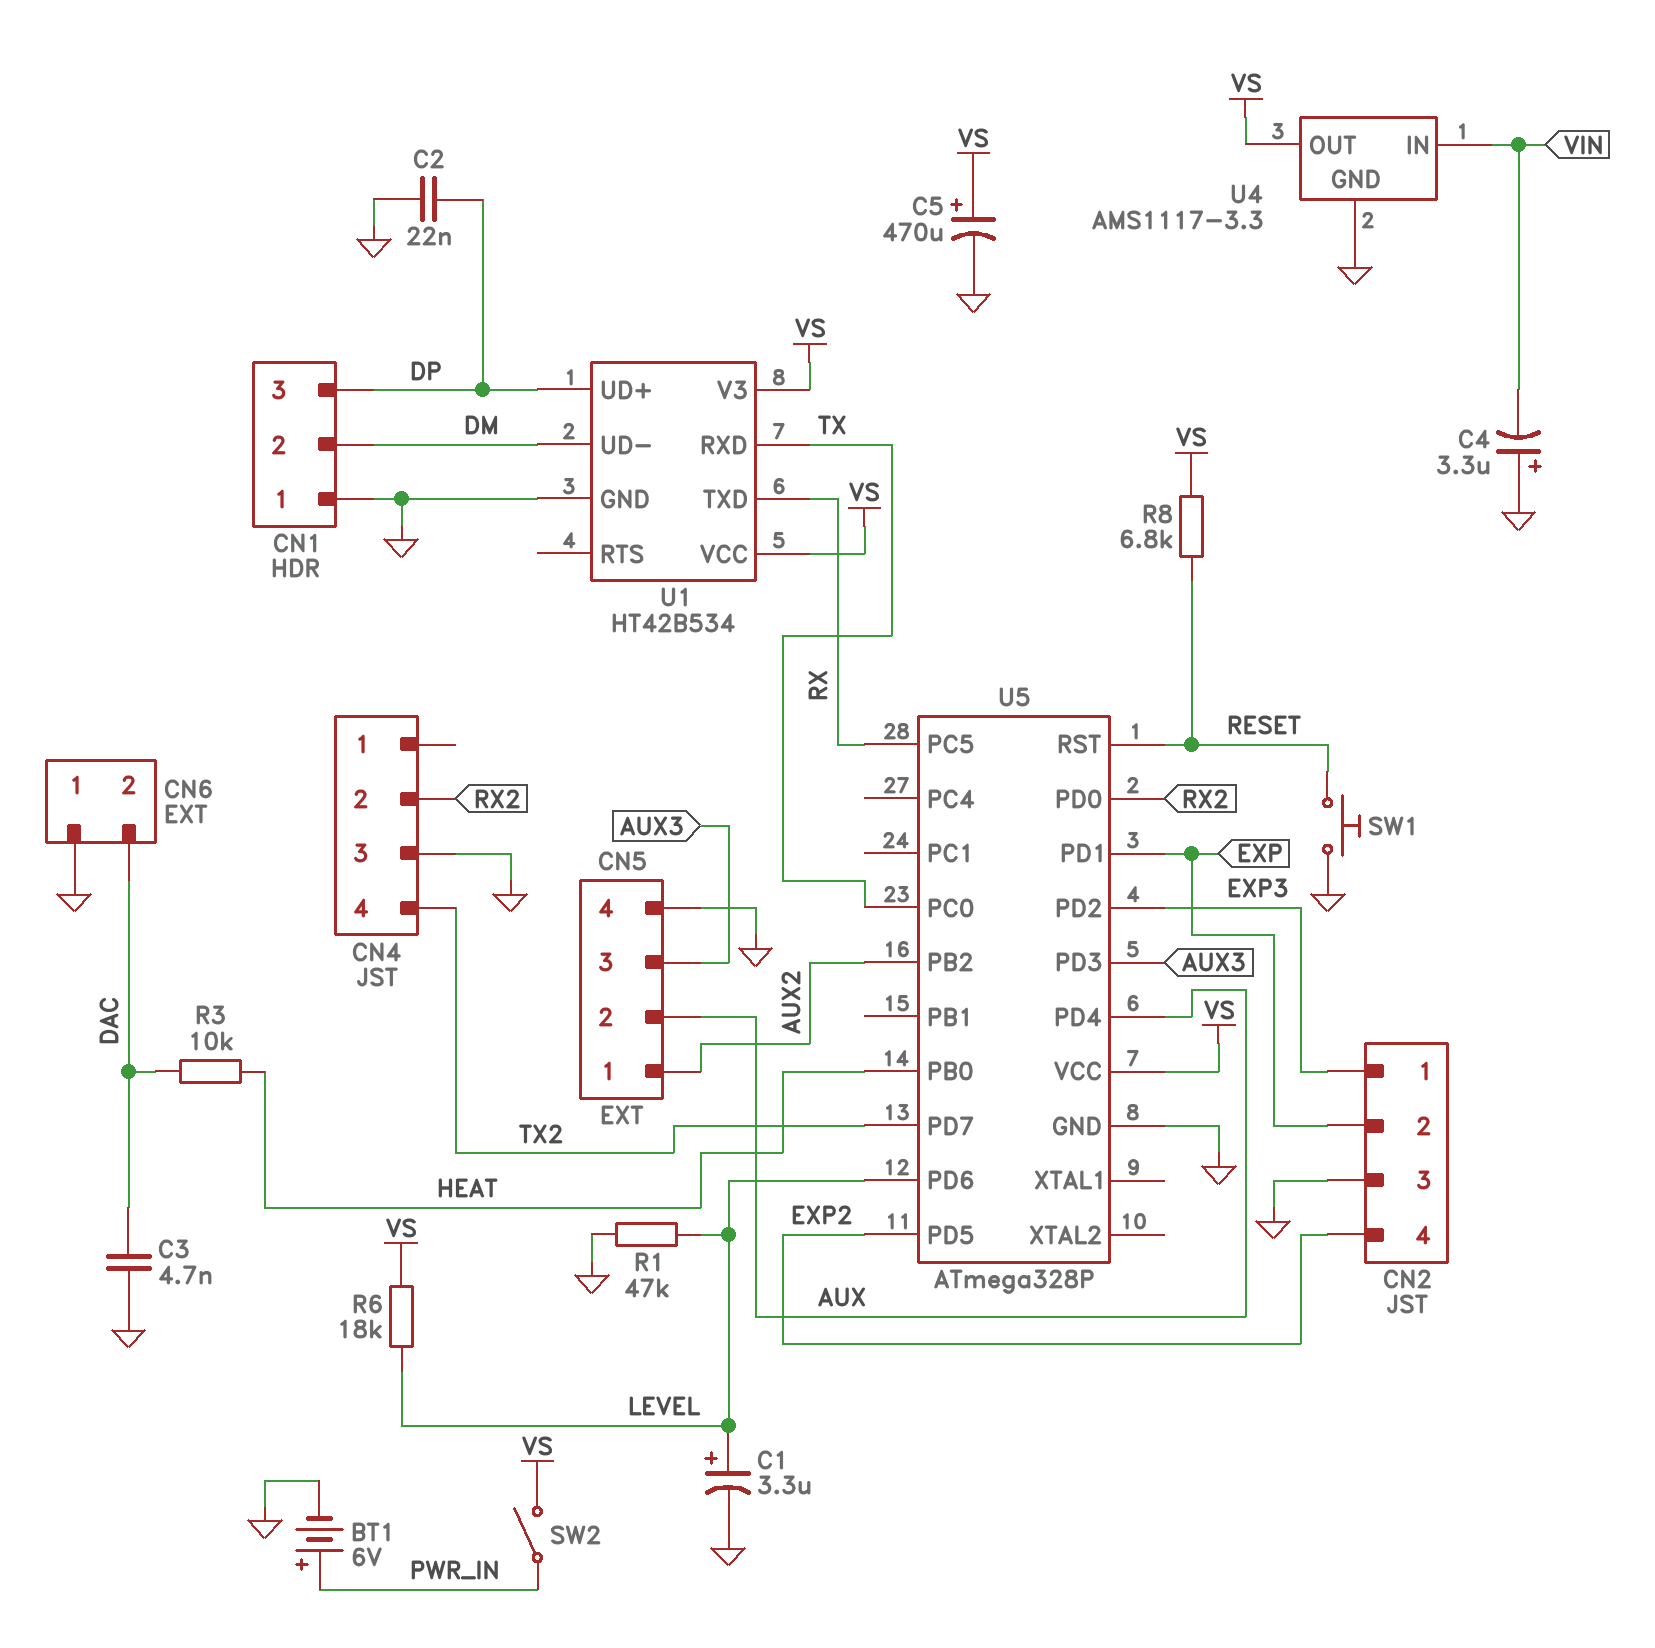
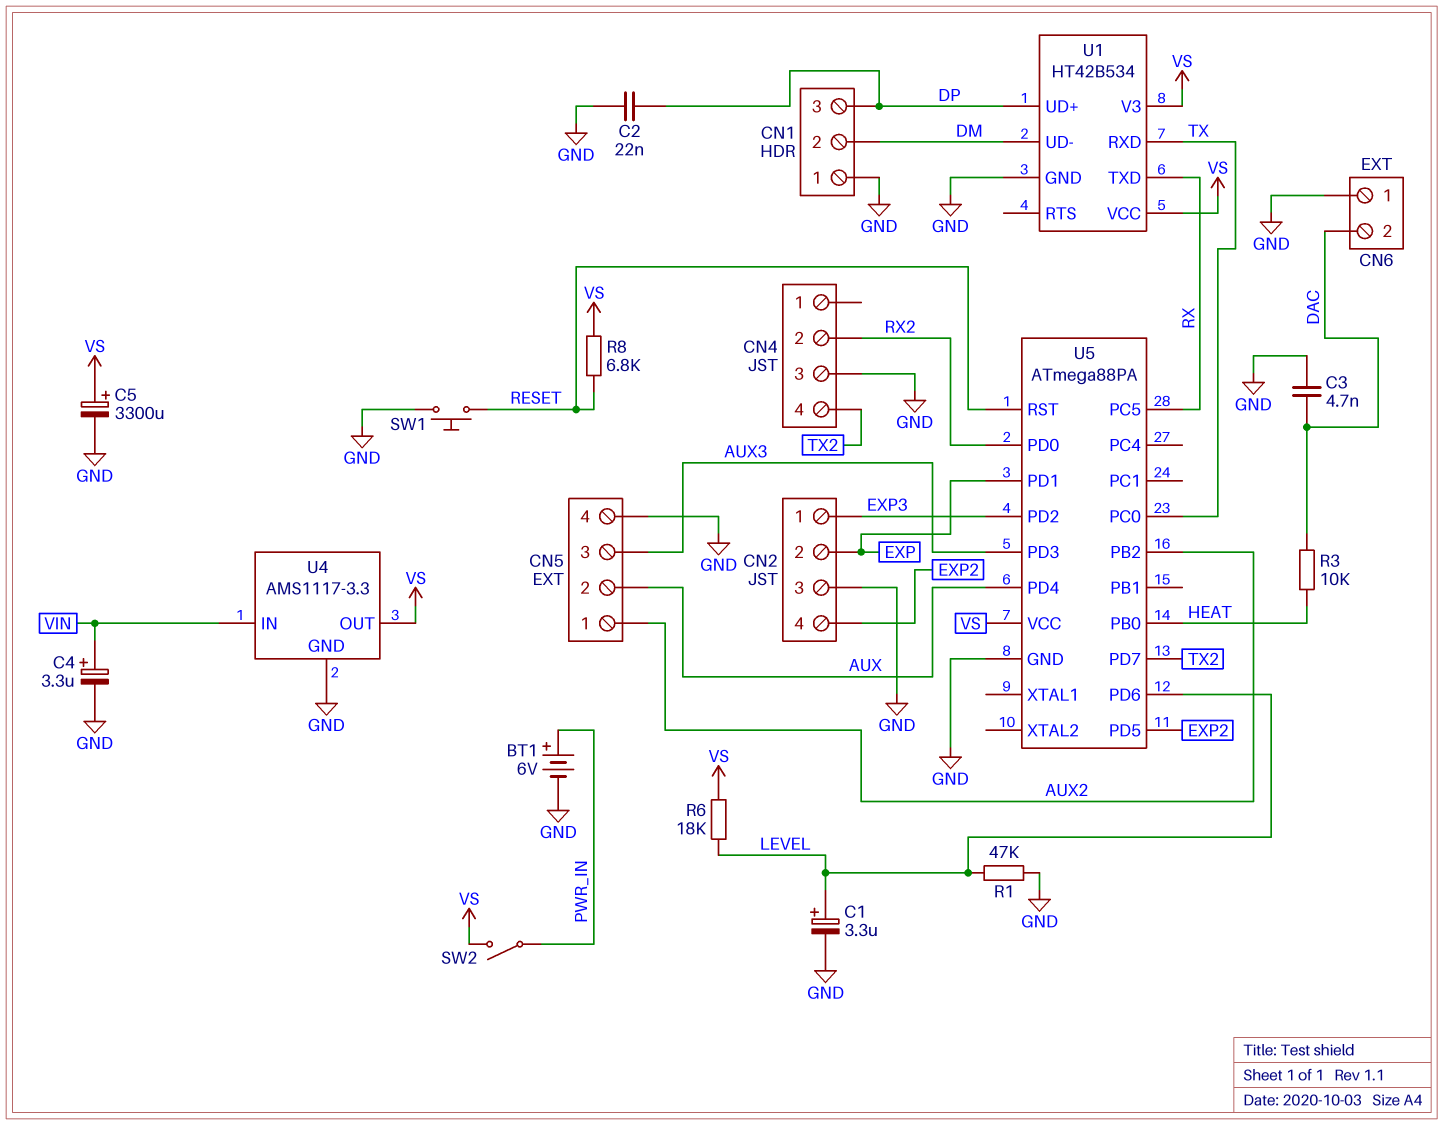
C4: 3.3uF (plus GND, minus VIN) -> 3.3uF (plus VIN, minus GND)
C5: 470uF (plus VS, minus GND) -> 3300uF (plus VS, minus GND)
U5: ATmega328P -> ATmega88PA

